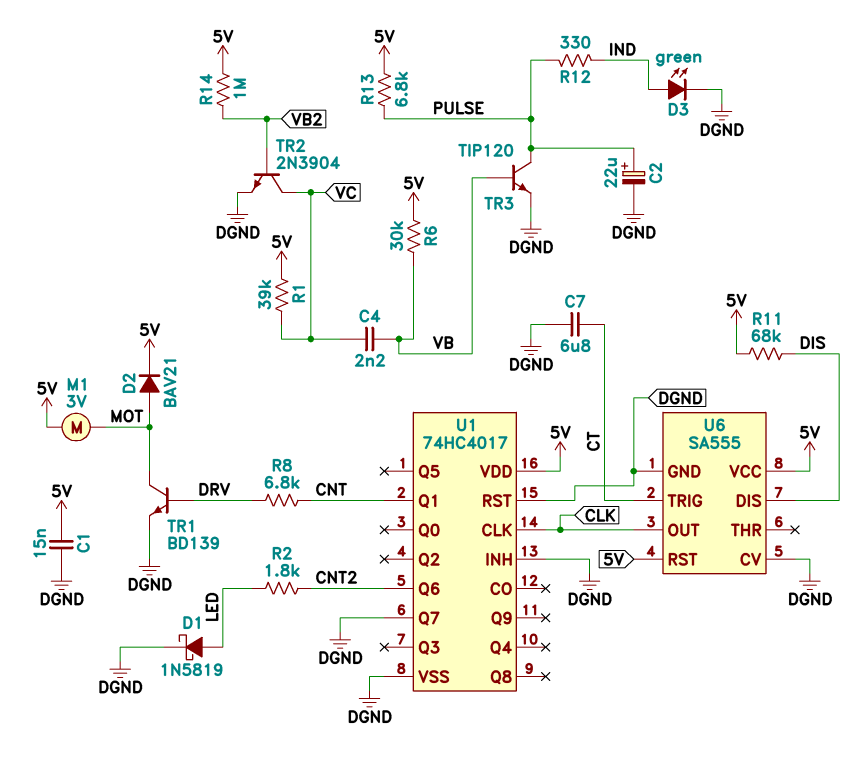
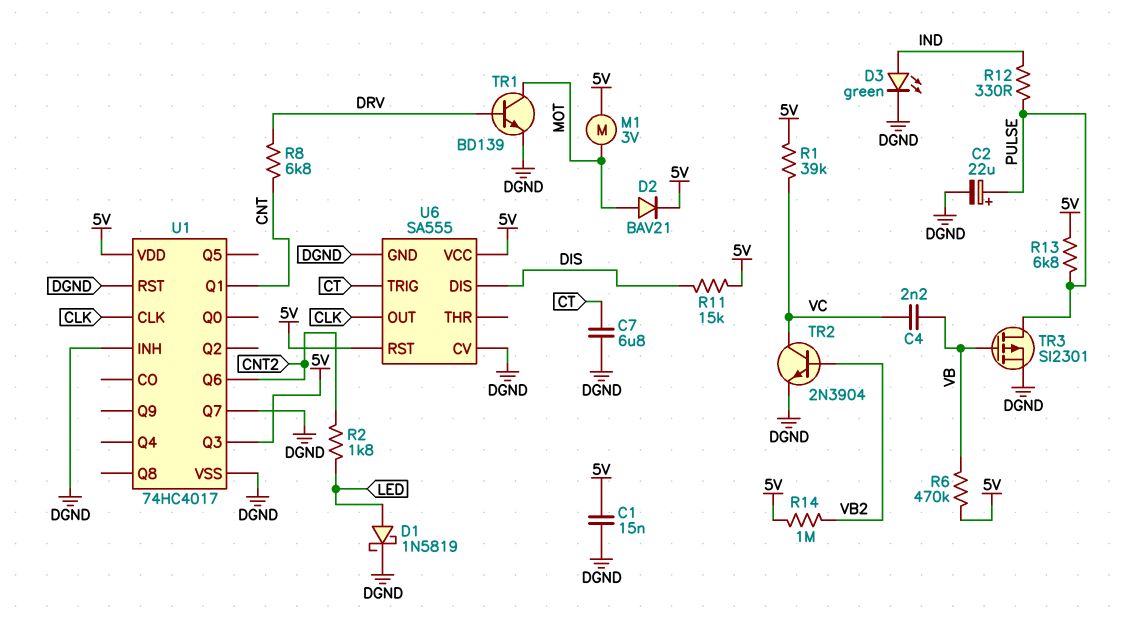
R6: 30k (5V, VB) -> 470k (5V, VB)
R11: 68k (5V, DIS) -> 15k (5V, DIS)
TR3: NPN TIP120 (B VB, C PULSE, E DGND) -> PMOS SI2301 (G VB, D PULSE, S DGND)
U1 pin Q3: none -> 5V

